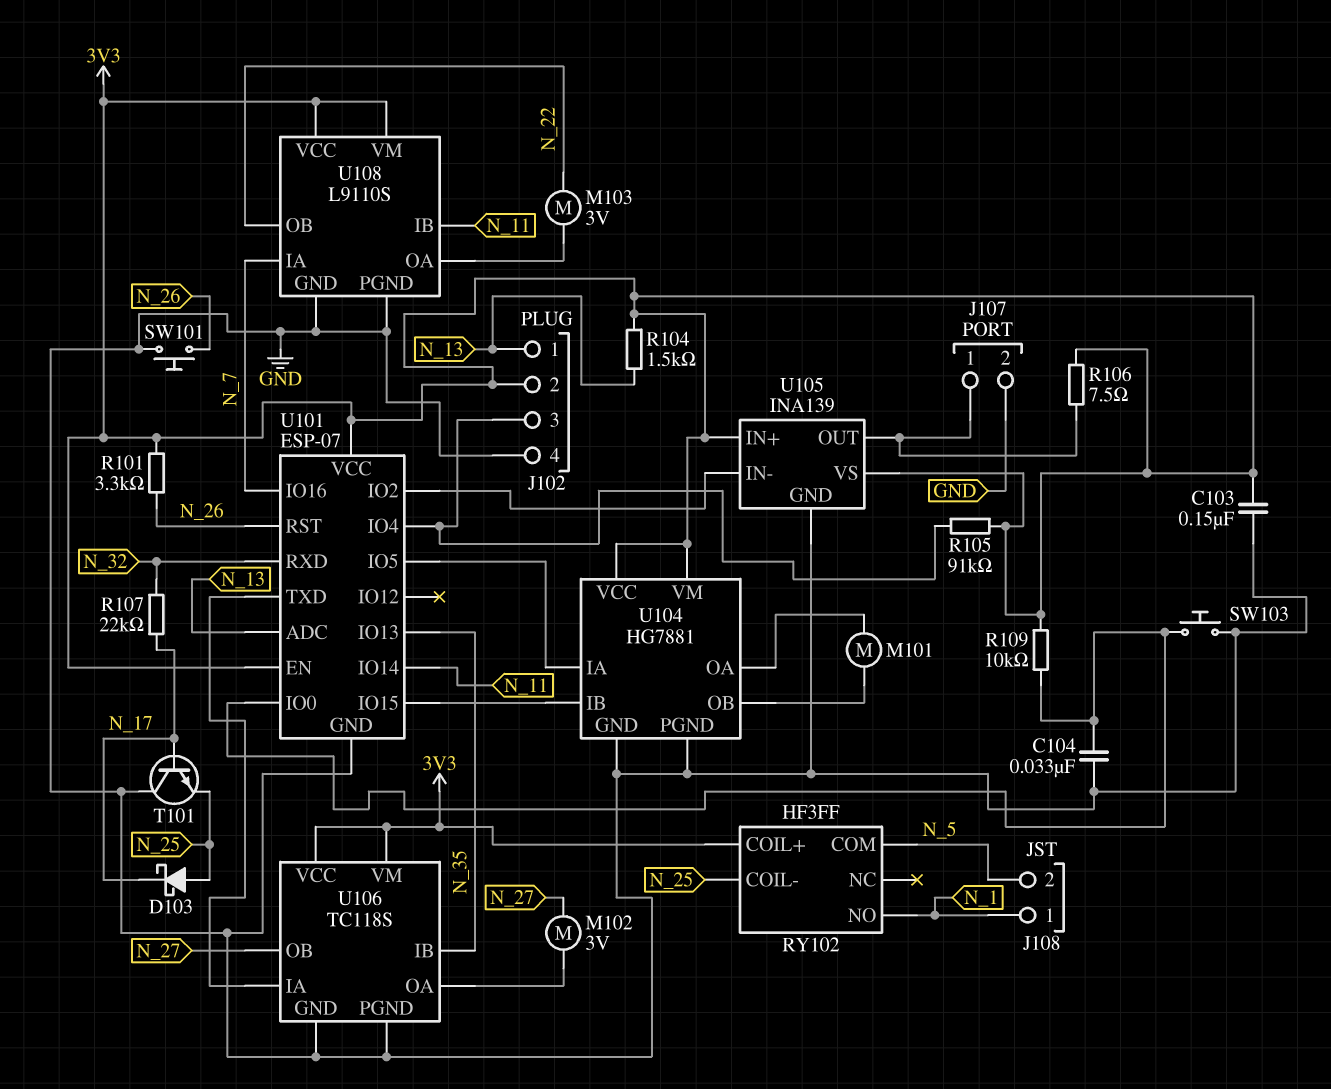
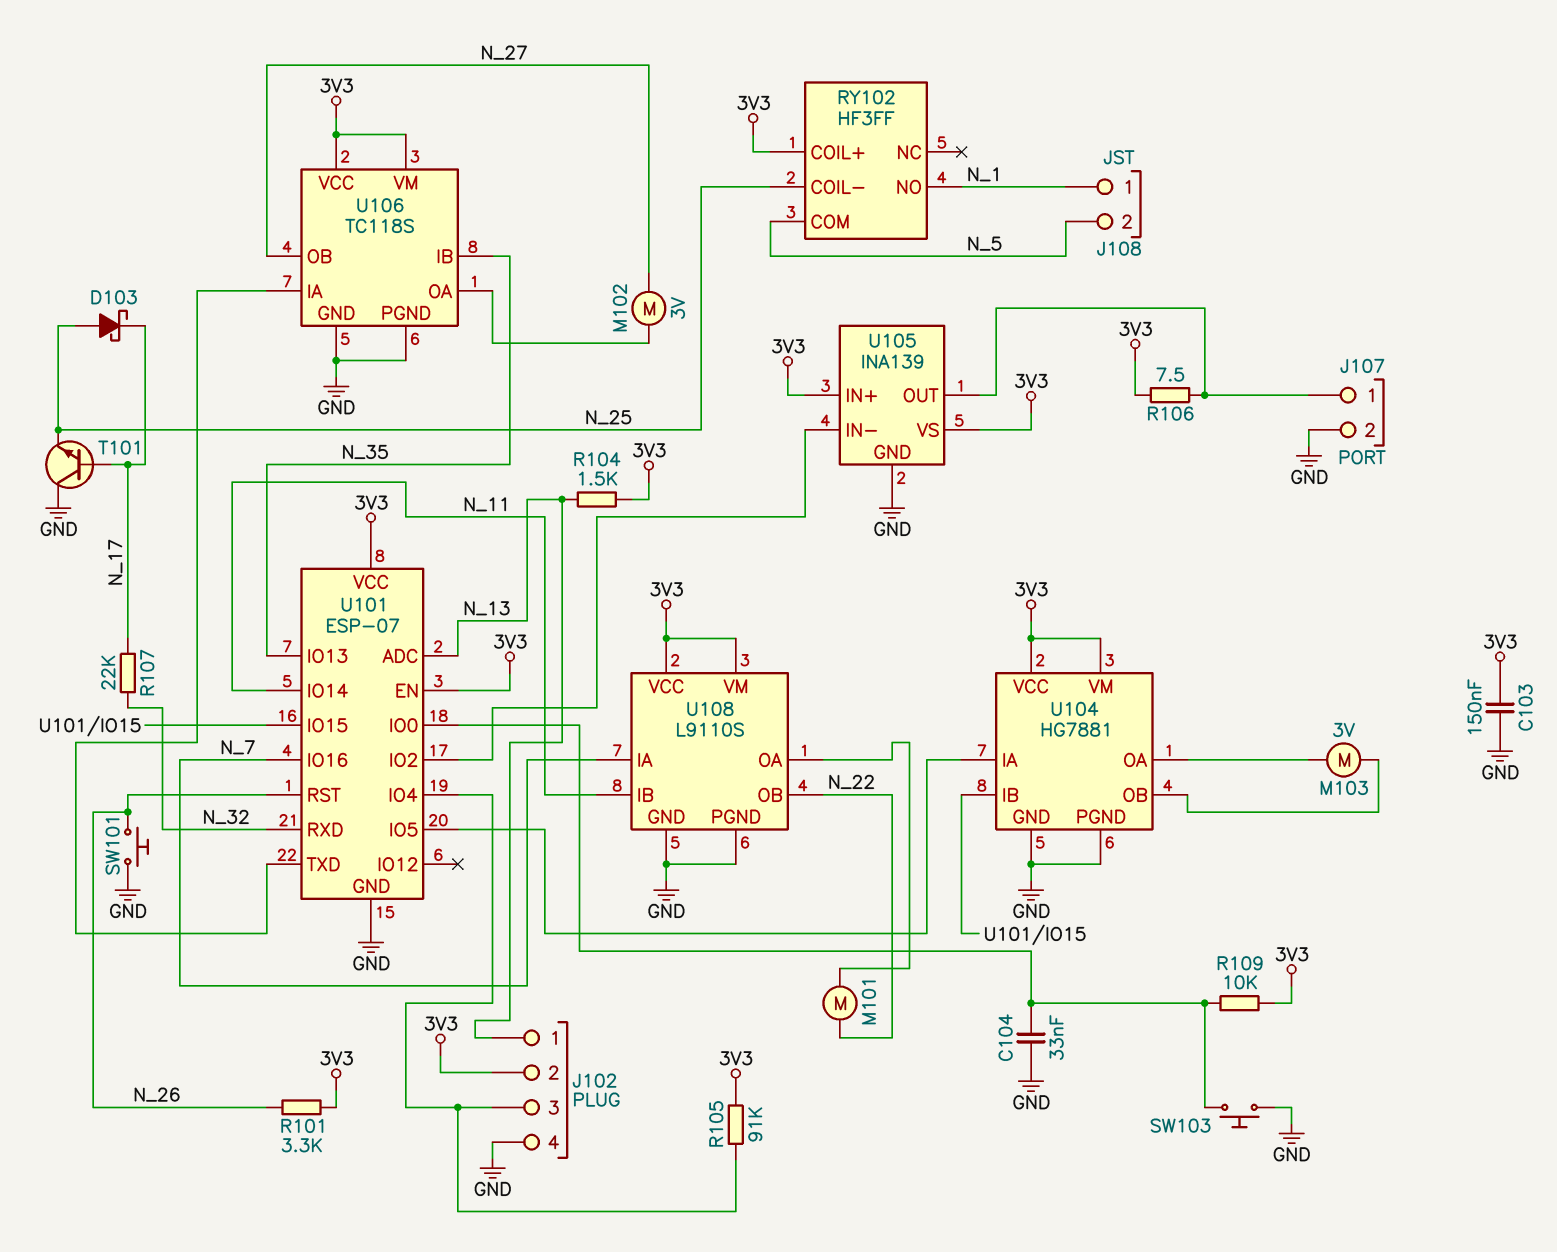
M101: motor (U104/OA, U104/OB) -> motor (N_22, U108/OA)
M103: motor 3V (N_22, U108/OA) -> motor 3V (U104/OA, U104/OB)

